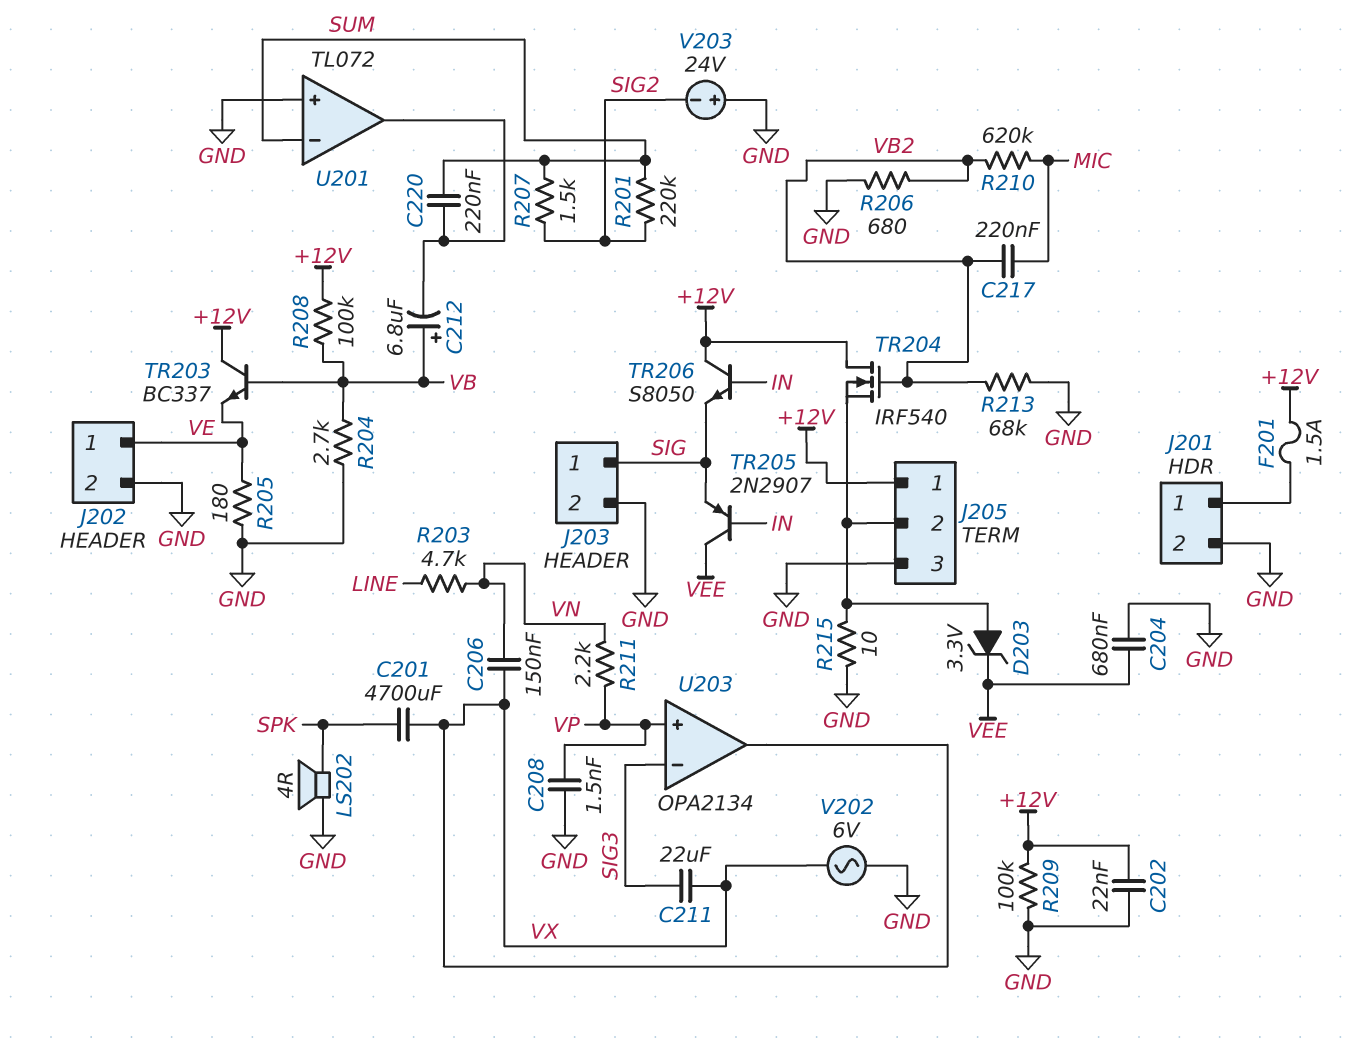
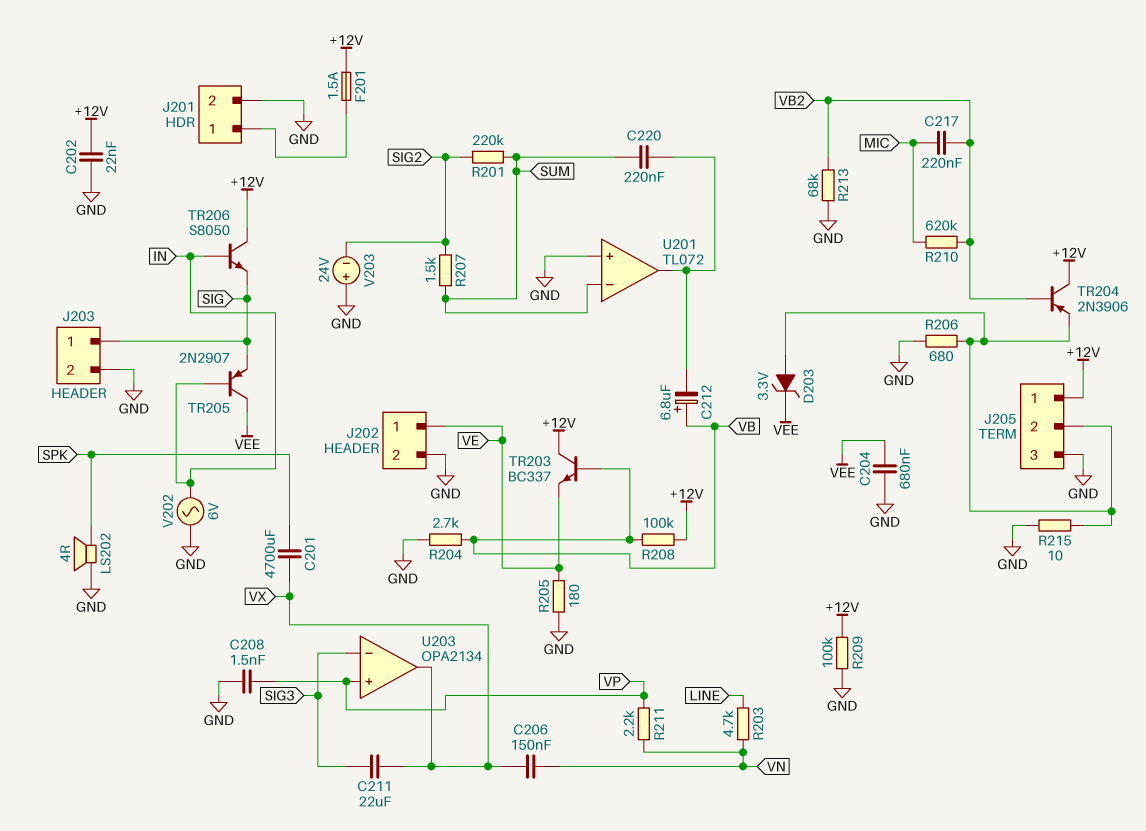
R206: 680 (GND, VB2) -> 680 (GND, J205/2)
TR204: NMOS IRF540 (G VB2, D +12V, S J205/2) -> PNP 2N3906 (B VB2, C +12V, E J205/2)
V202: AC 6V (GND, VX) -> AC 6V (GND, IN)

